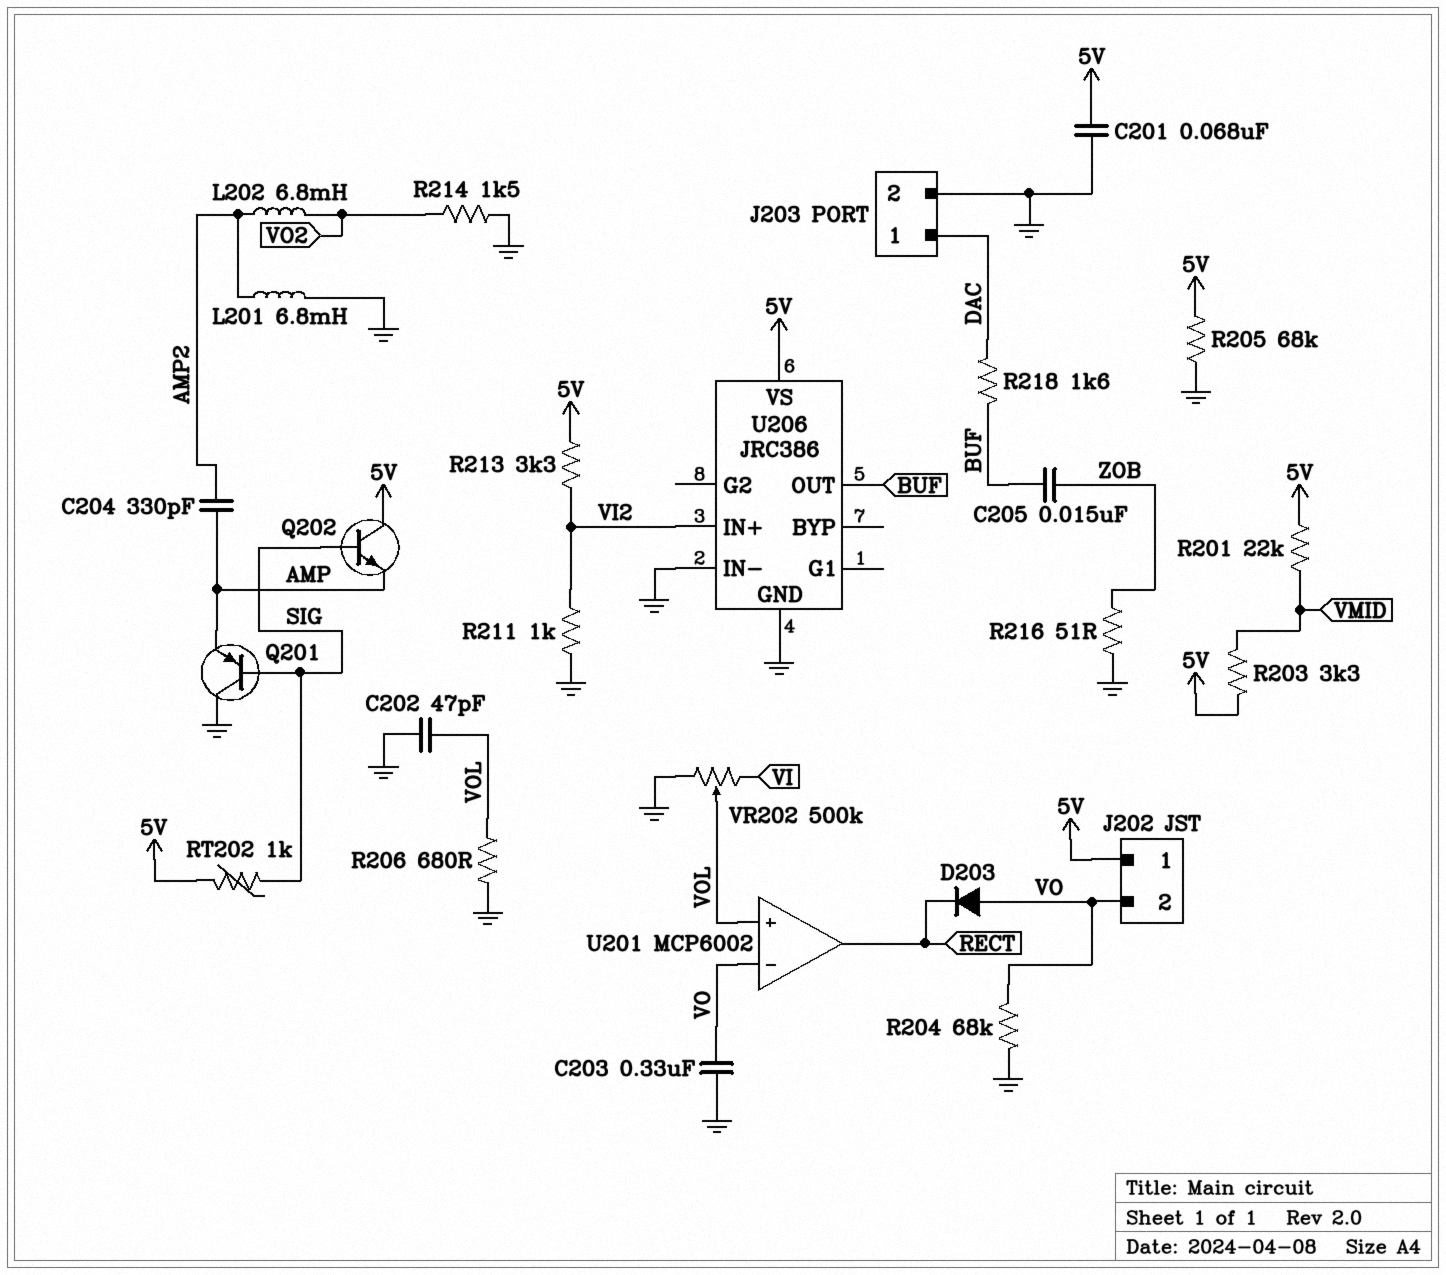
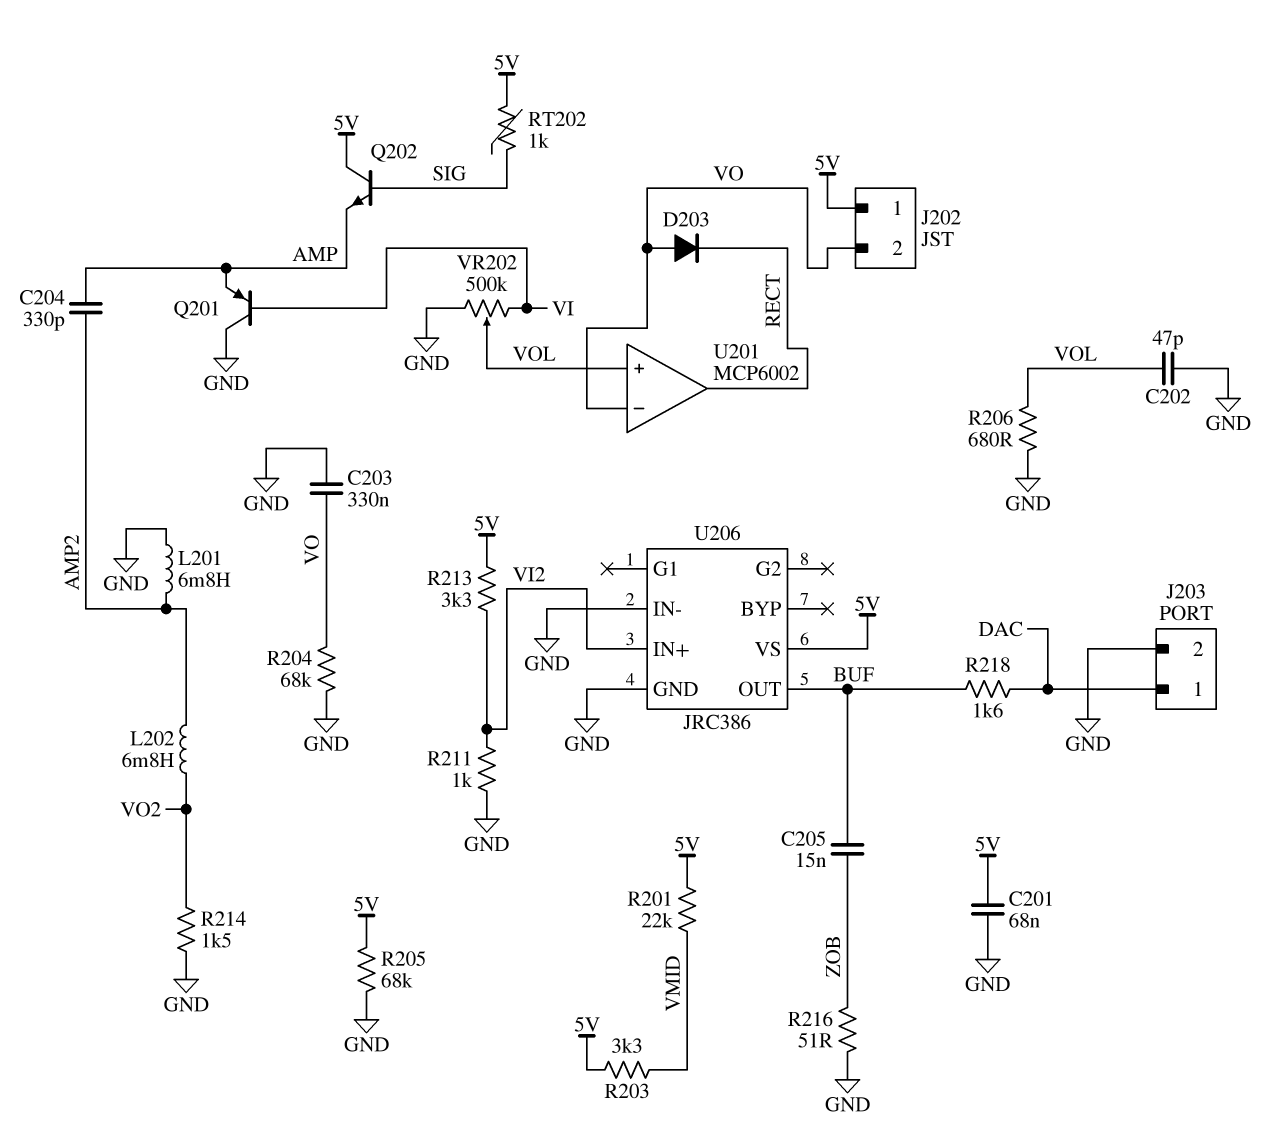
Q201: PNP (B SIG, C GND, E AMP) -> PNP (B VI, C GND, E AMP)

